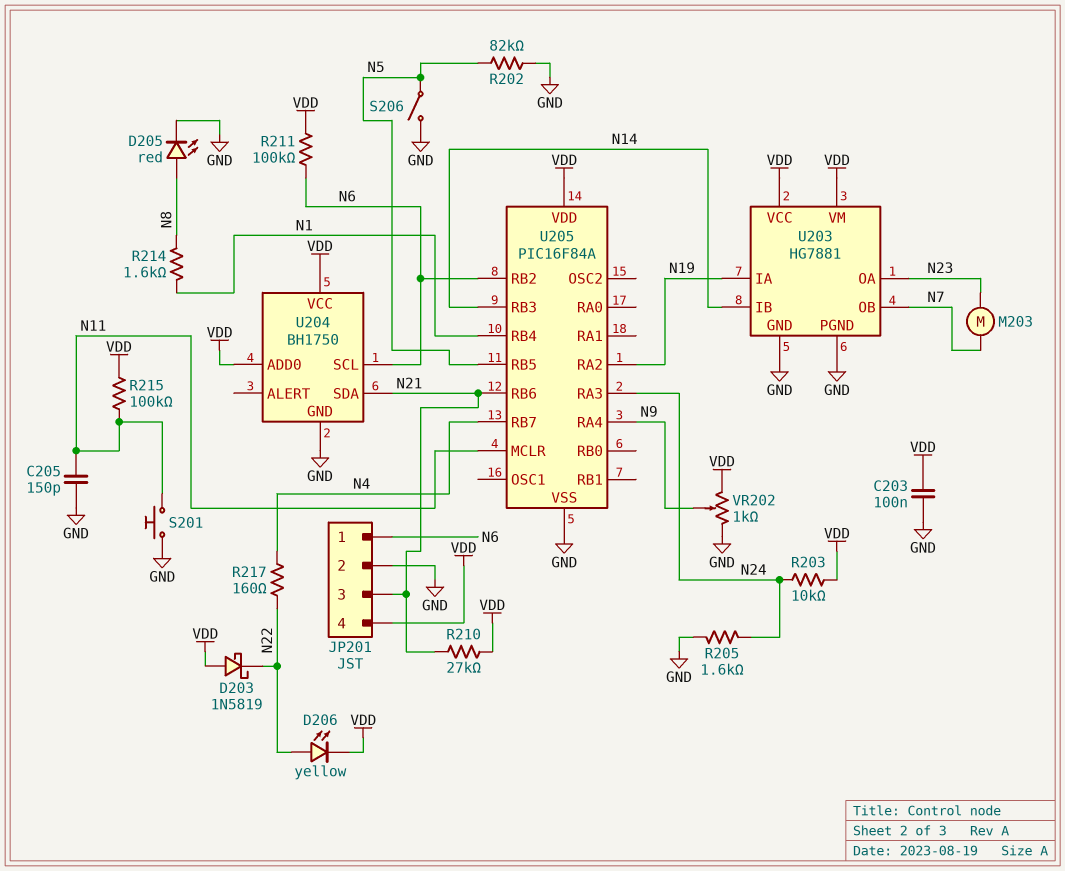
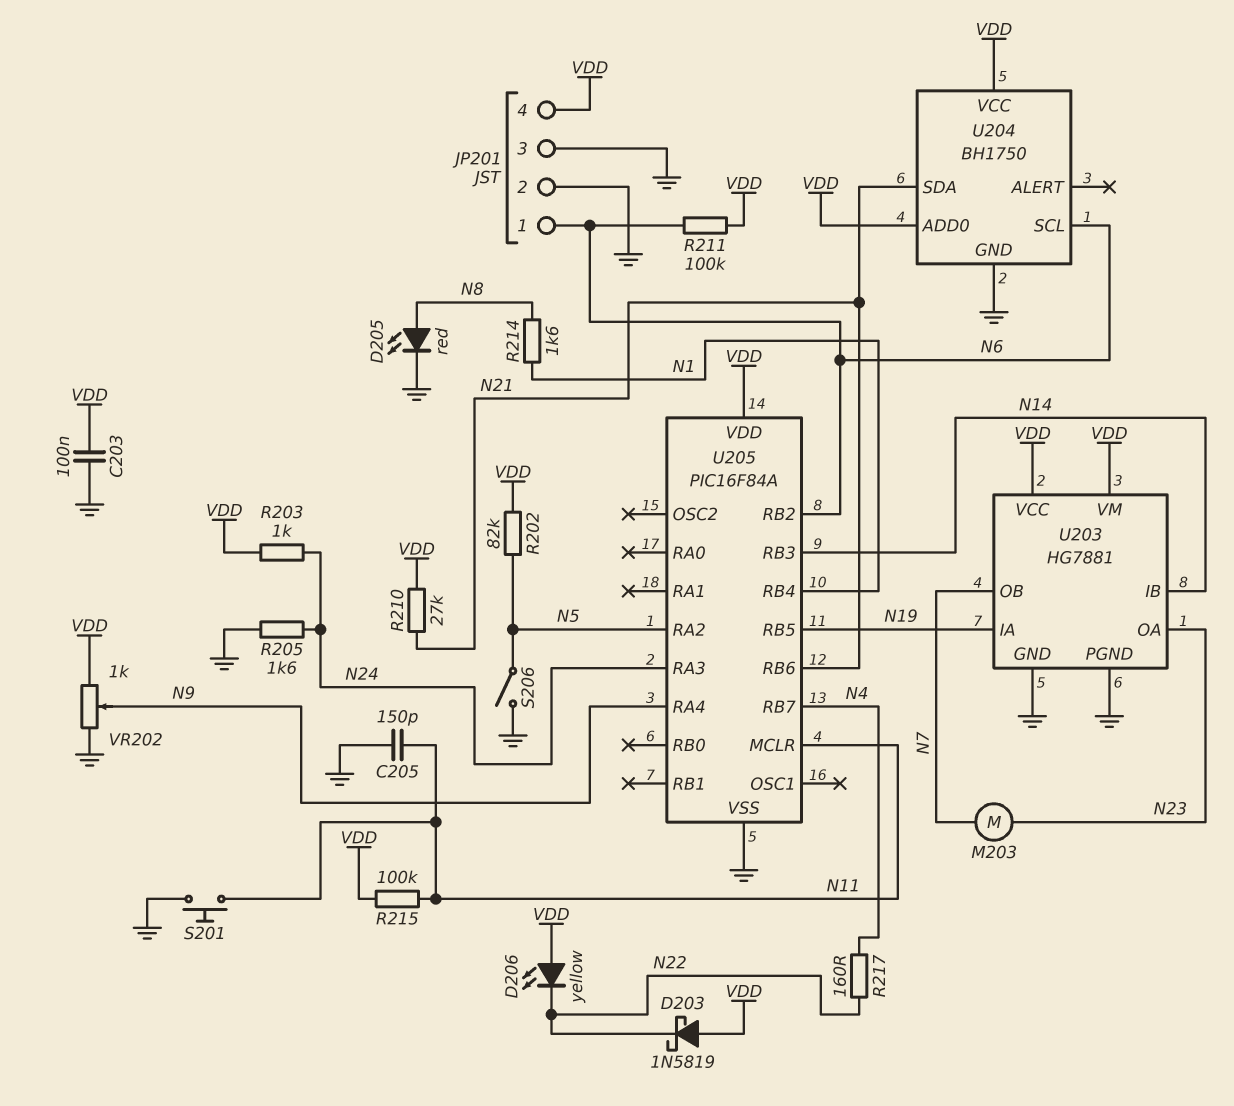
D206: LED yellow (A N22, K VDD) -> LED yellow (A VDD, K N22)
JP201 pin 3: N21 -> GND
R202: 82k (GND, N5) -> 82k (N5, VDD)
R203: 10k (N24, VDD) -> 1k (N24, VDD)
U205 pin RA2: N19 -> N5
U205 pin RB5: N5 -> N19

